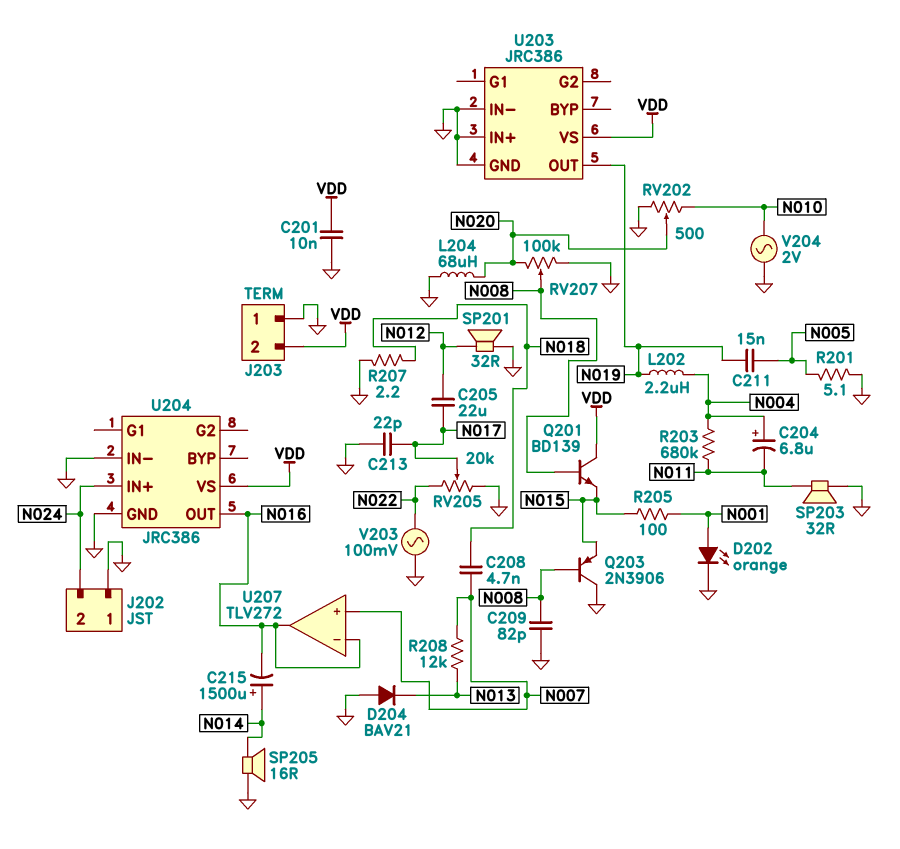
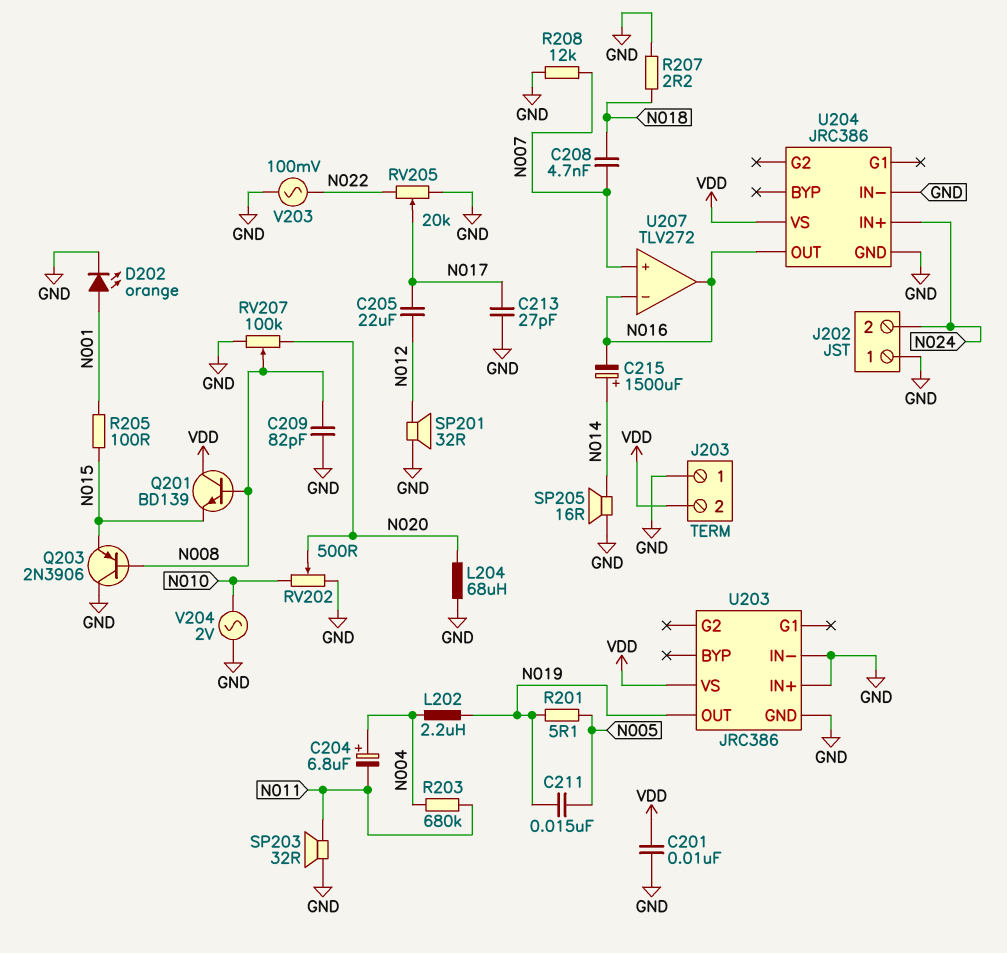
C213: 22pF (GND, N017) -> 27pF (GND, N017)
D204: diode BAV21 (A GND, K N013) -> none
R201: 5.1 (GND, N005) -> 5.1 (N005, N019)
R208: 12k (N007, N013) -> 12k (GND, N007)

